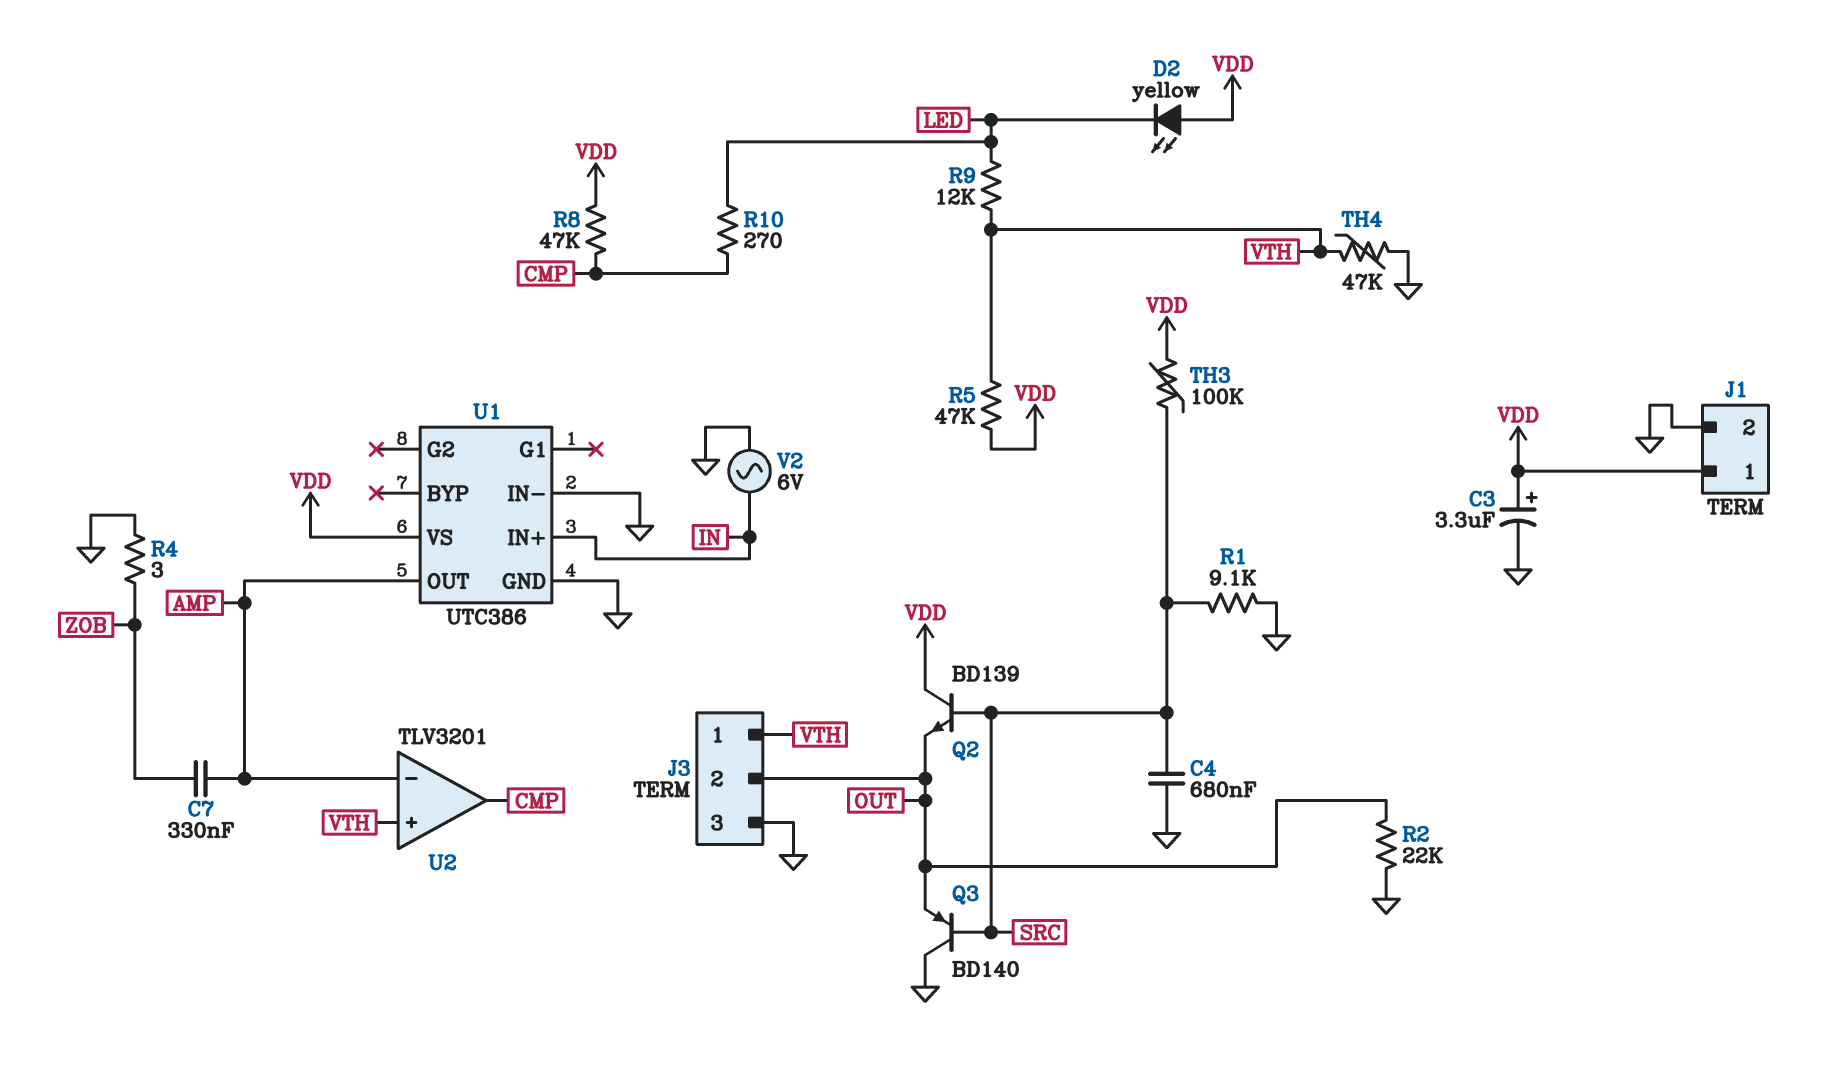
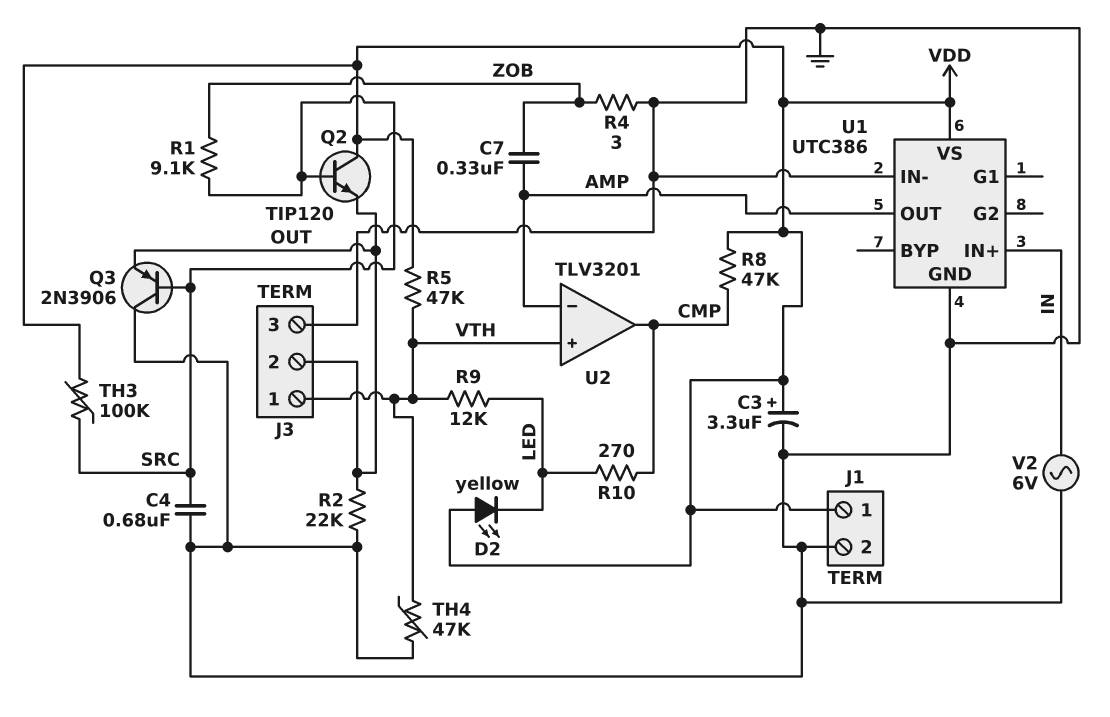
Q2: NPN BD139 (B SRC, C VDD, E OUT) -> NPN TIP120 (B SRC, C VDD, E OUT)
Q3: PNP BD140 (B SRC, C GND, E OUT) -> PNP 2N3906 (B SRC, C GND, E OUT)
R1: 9.1k (GND, SRC) -> 9.1k (SRC, ZOB)

